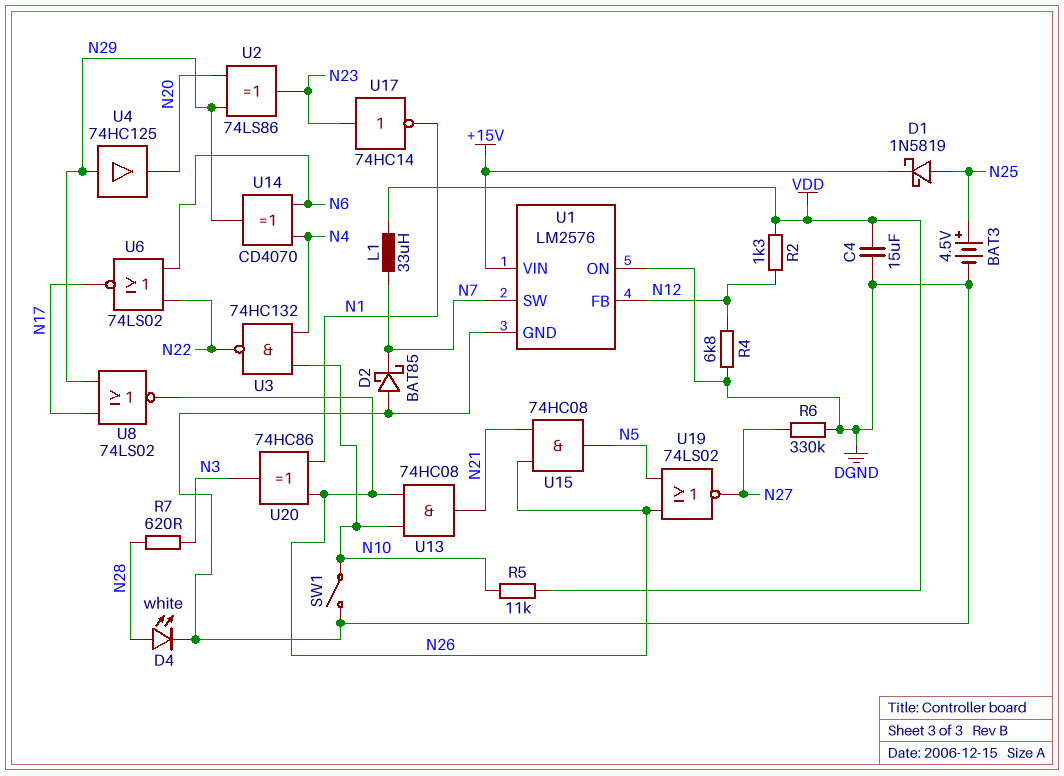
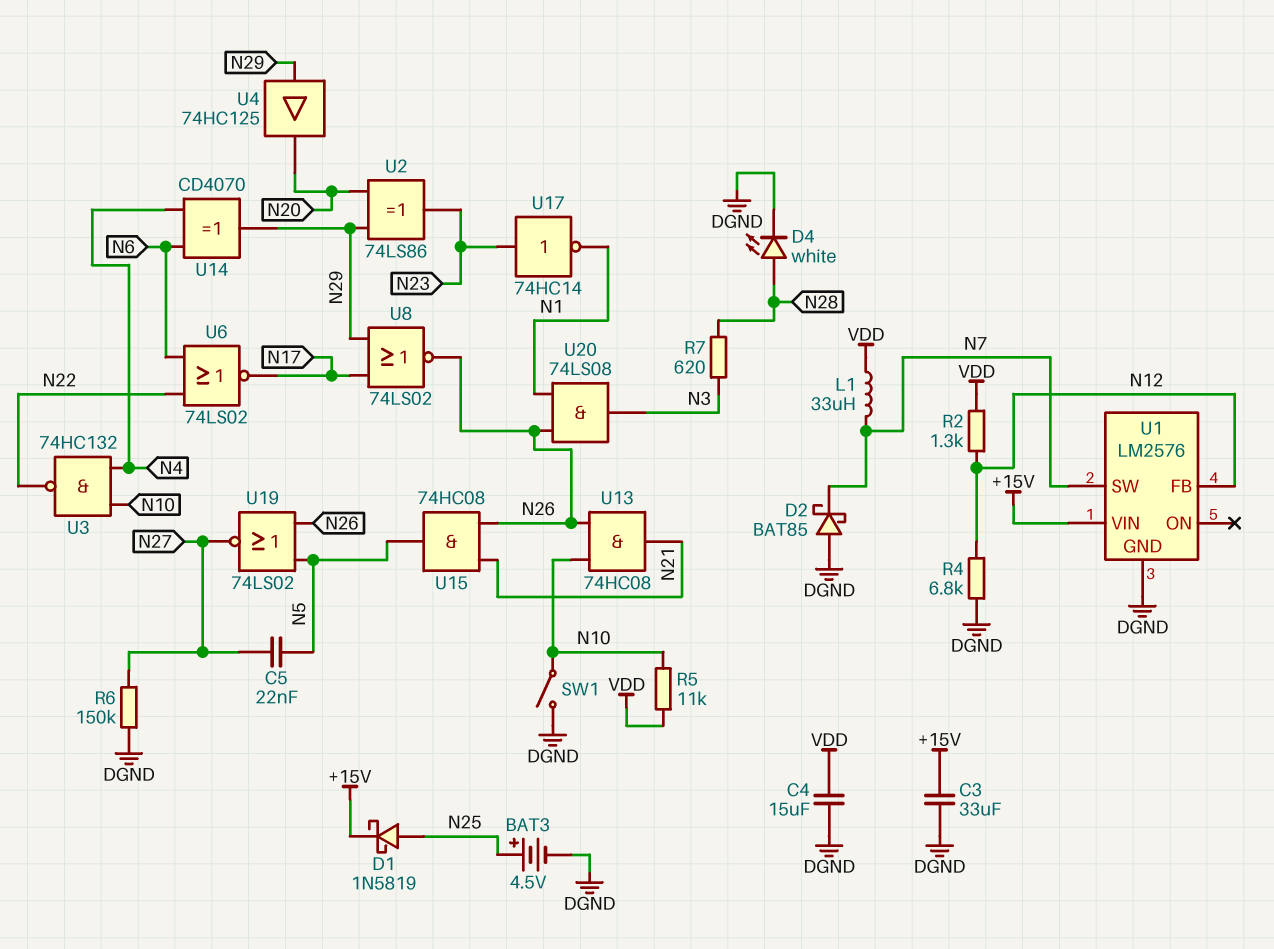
C3: none -> 33uF (+15V, DGND)
C5: none -> 22nF (N5, N27)
R6: 330k (DGND, N27) -> 150k (DGND, N27)
U1 pin ON: DGND -> none
U20: XOR 74HC86 (in N1, in N26, out N3) -> AND 74LS08 (in N1, in N26, out N3)

